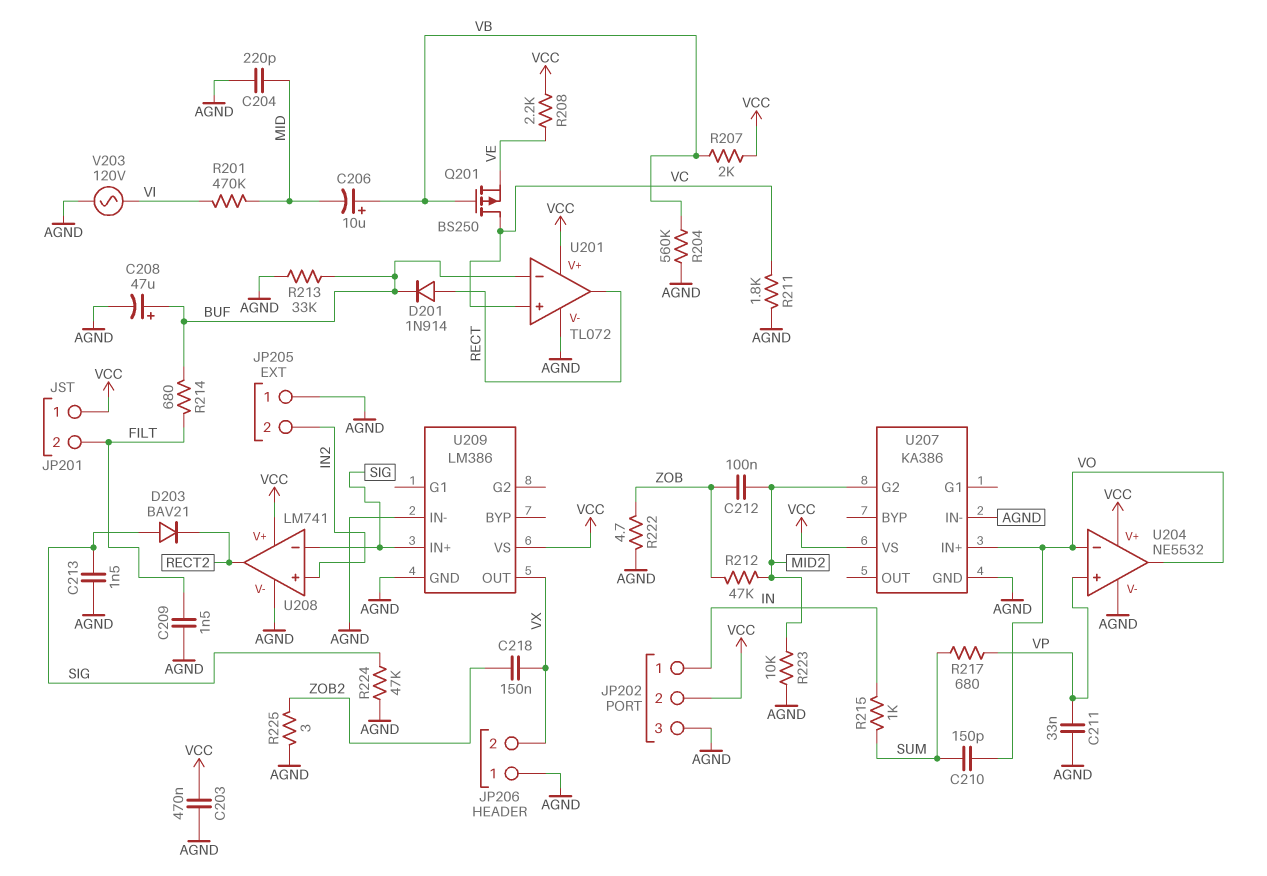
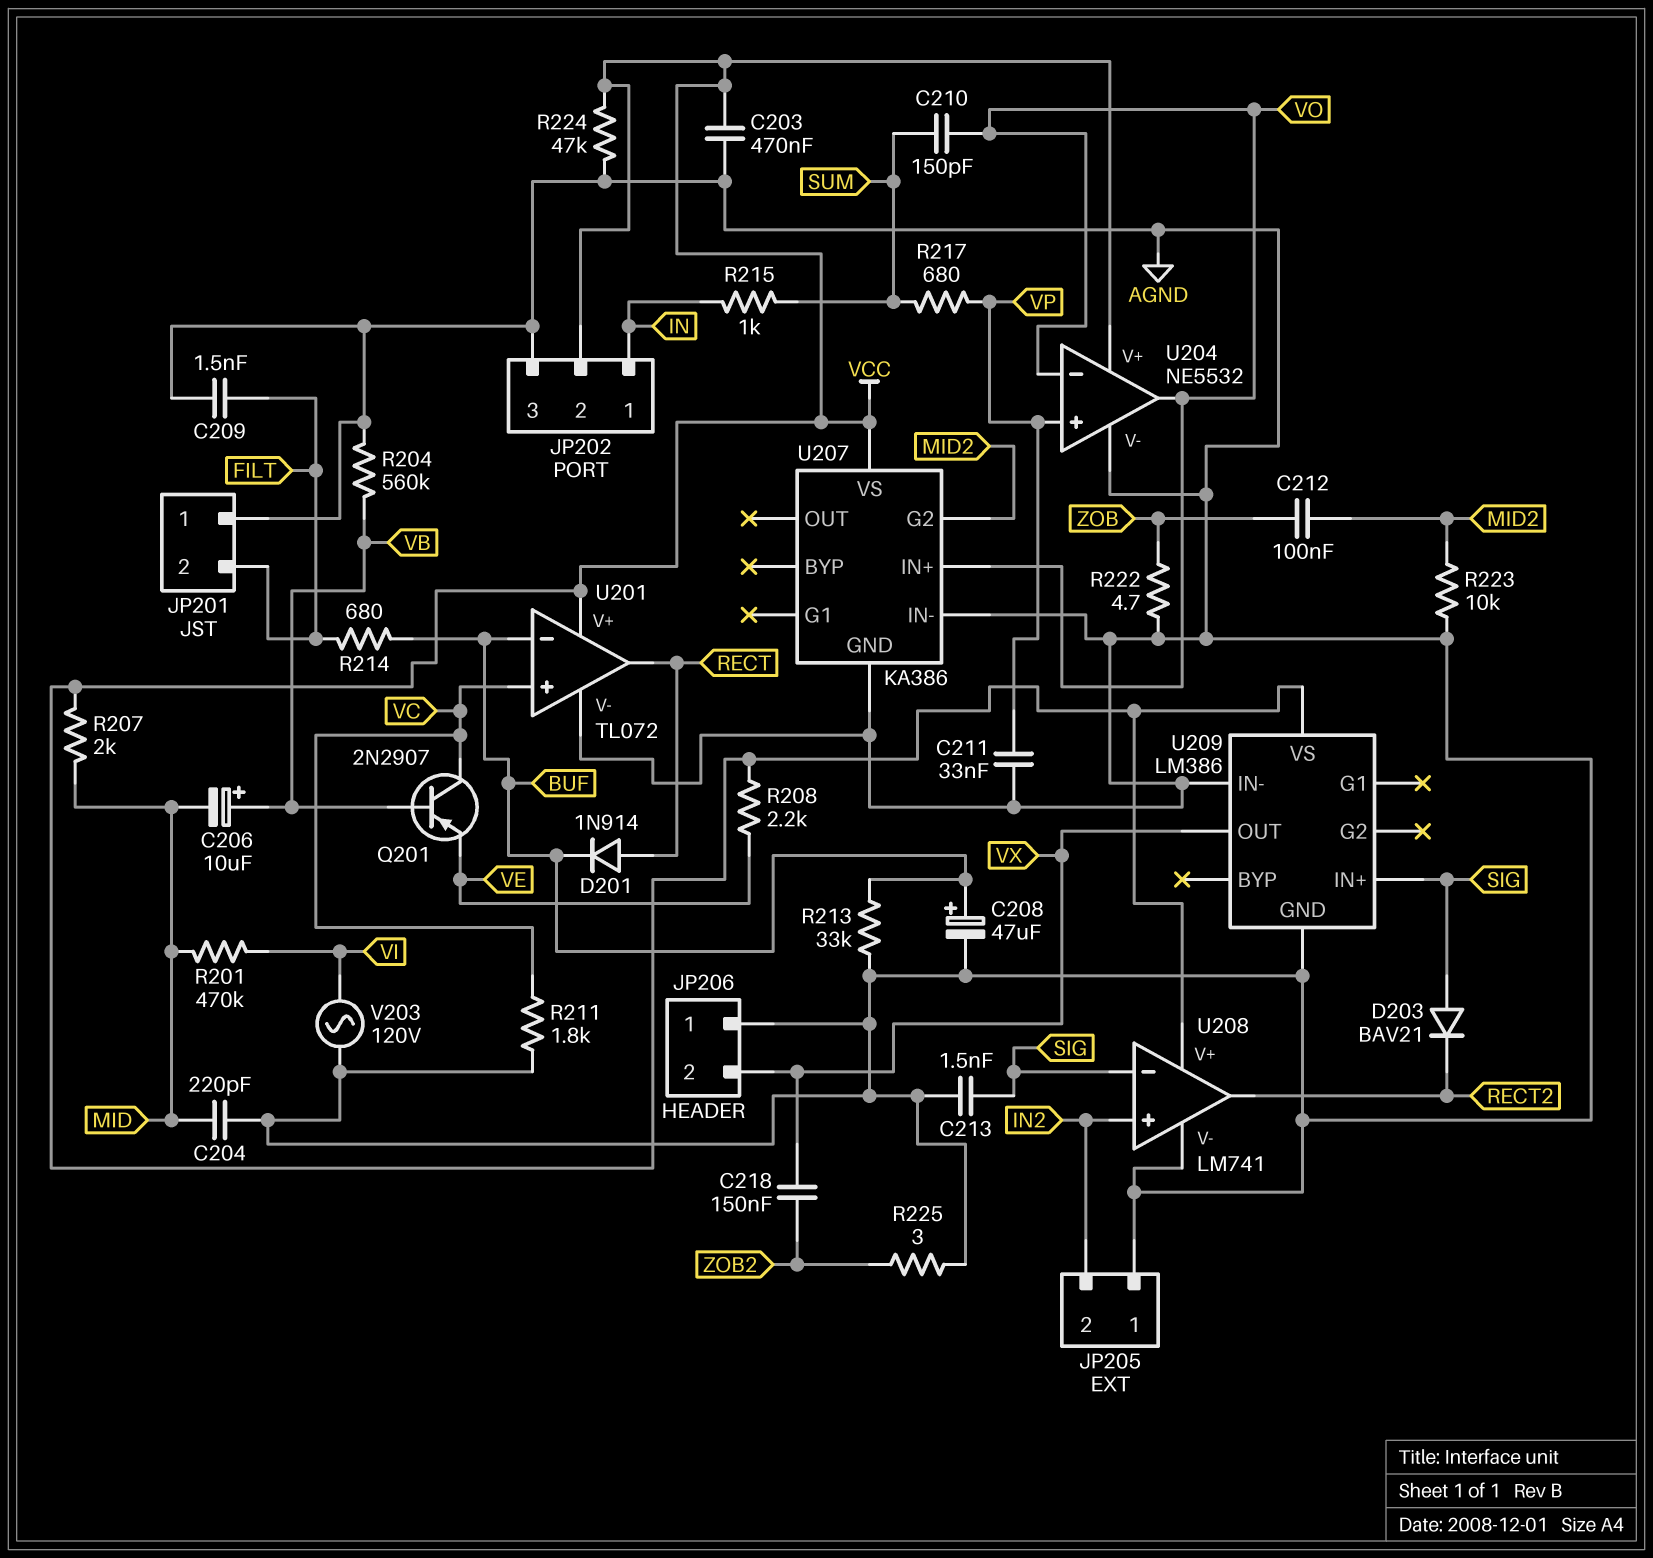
JP201 pin 1: VCC -> AGND
Q201: PMOS BS250 (G VB, D VC, S VE) -> PNP 2N2907 (B VB, C VC, E VE)
R207: 2k (VB, VCC) -> 2k (MID, VCC)
R212: 47k (MID2, ZOB) -> none
R224: 47k (AGND, SIG) -> 47k (AGND, VCC)

